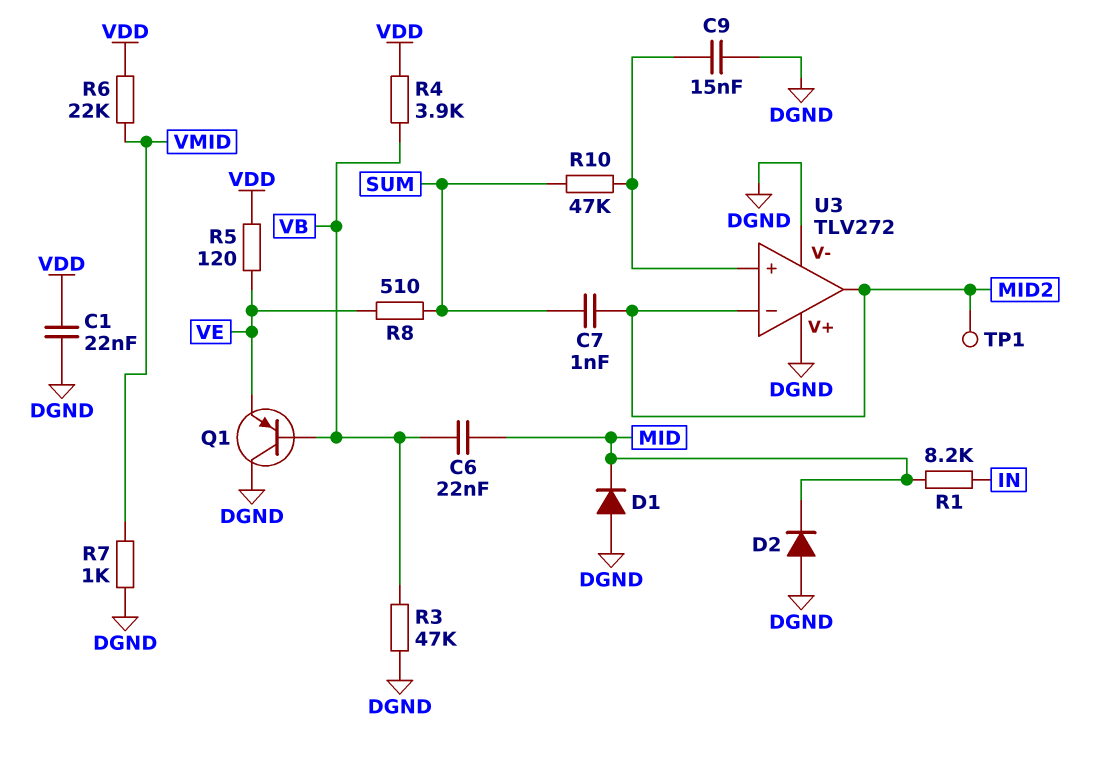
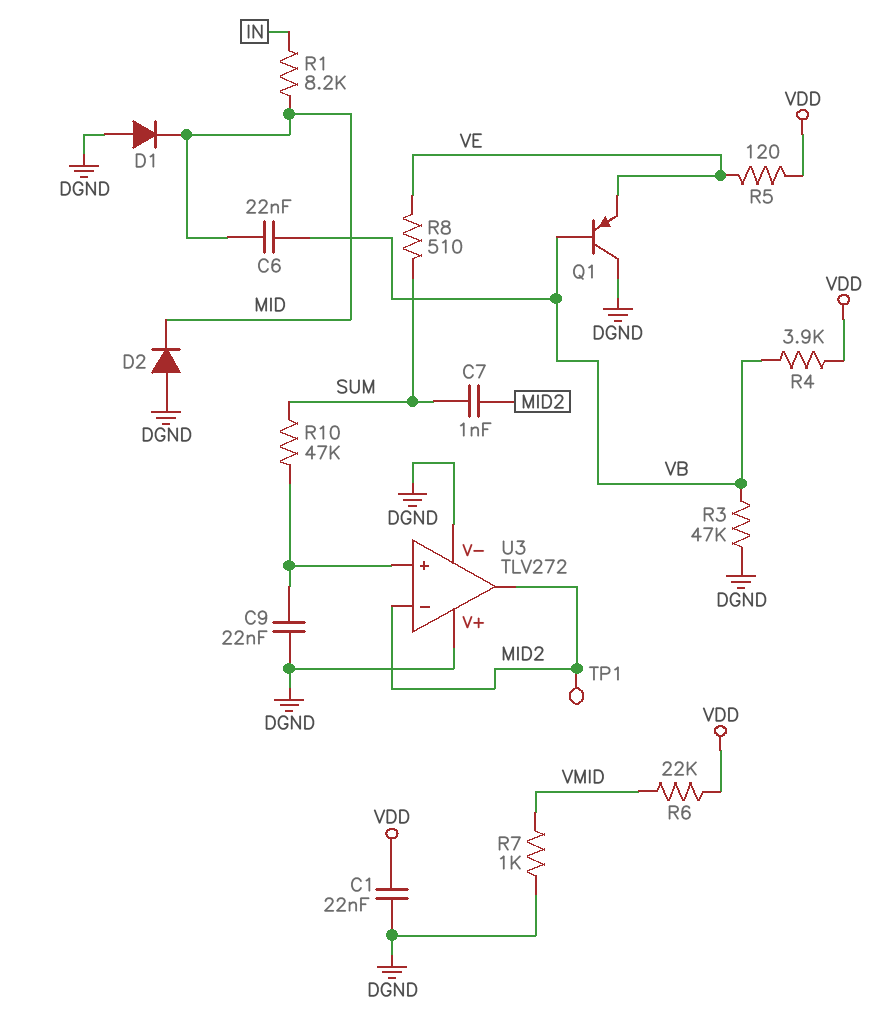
C9: 15nF (DGND, U3/in+) -> 22nF (DGND, U3/in+)

